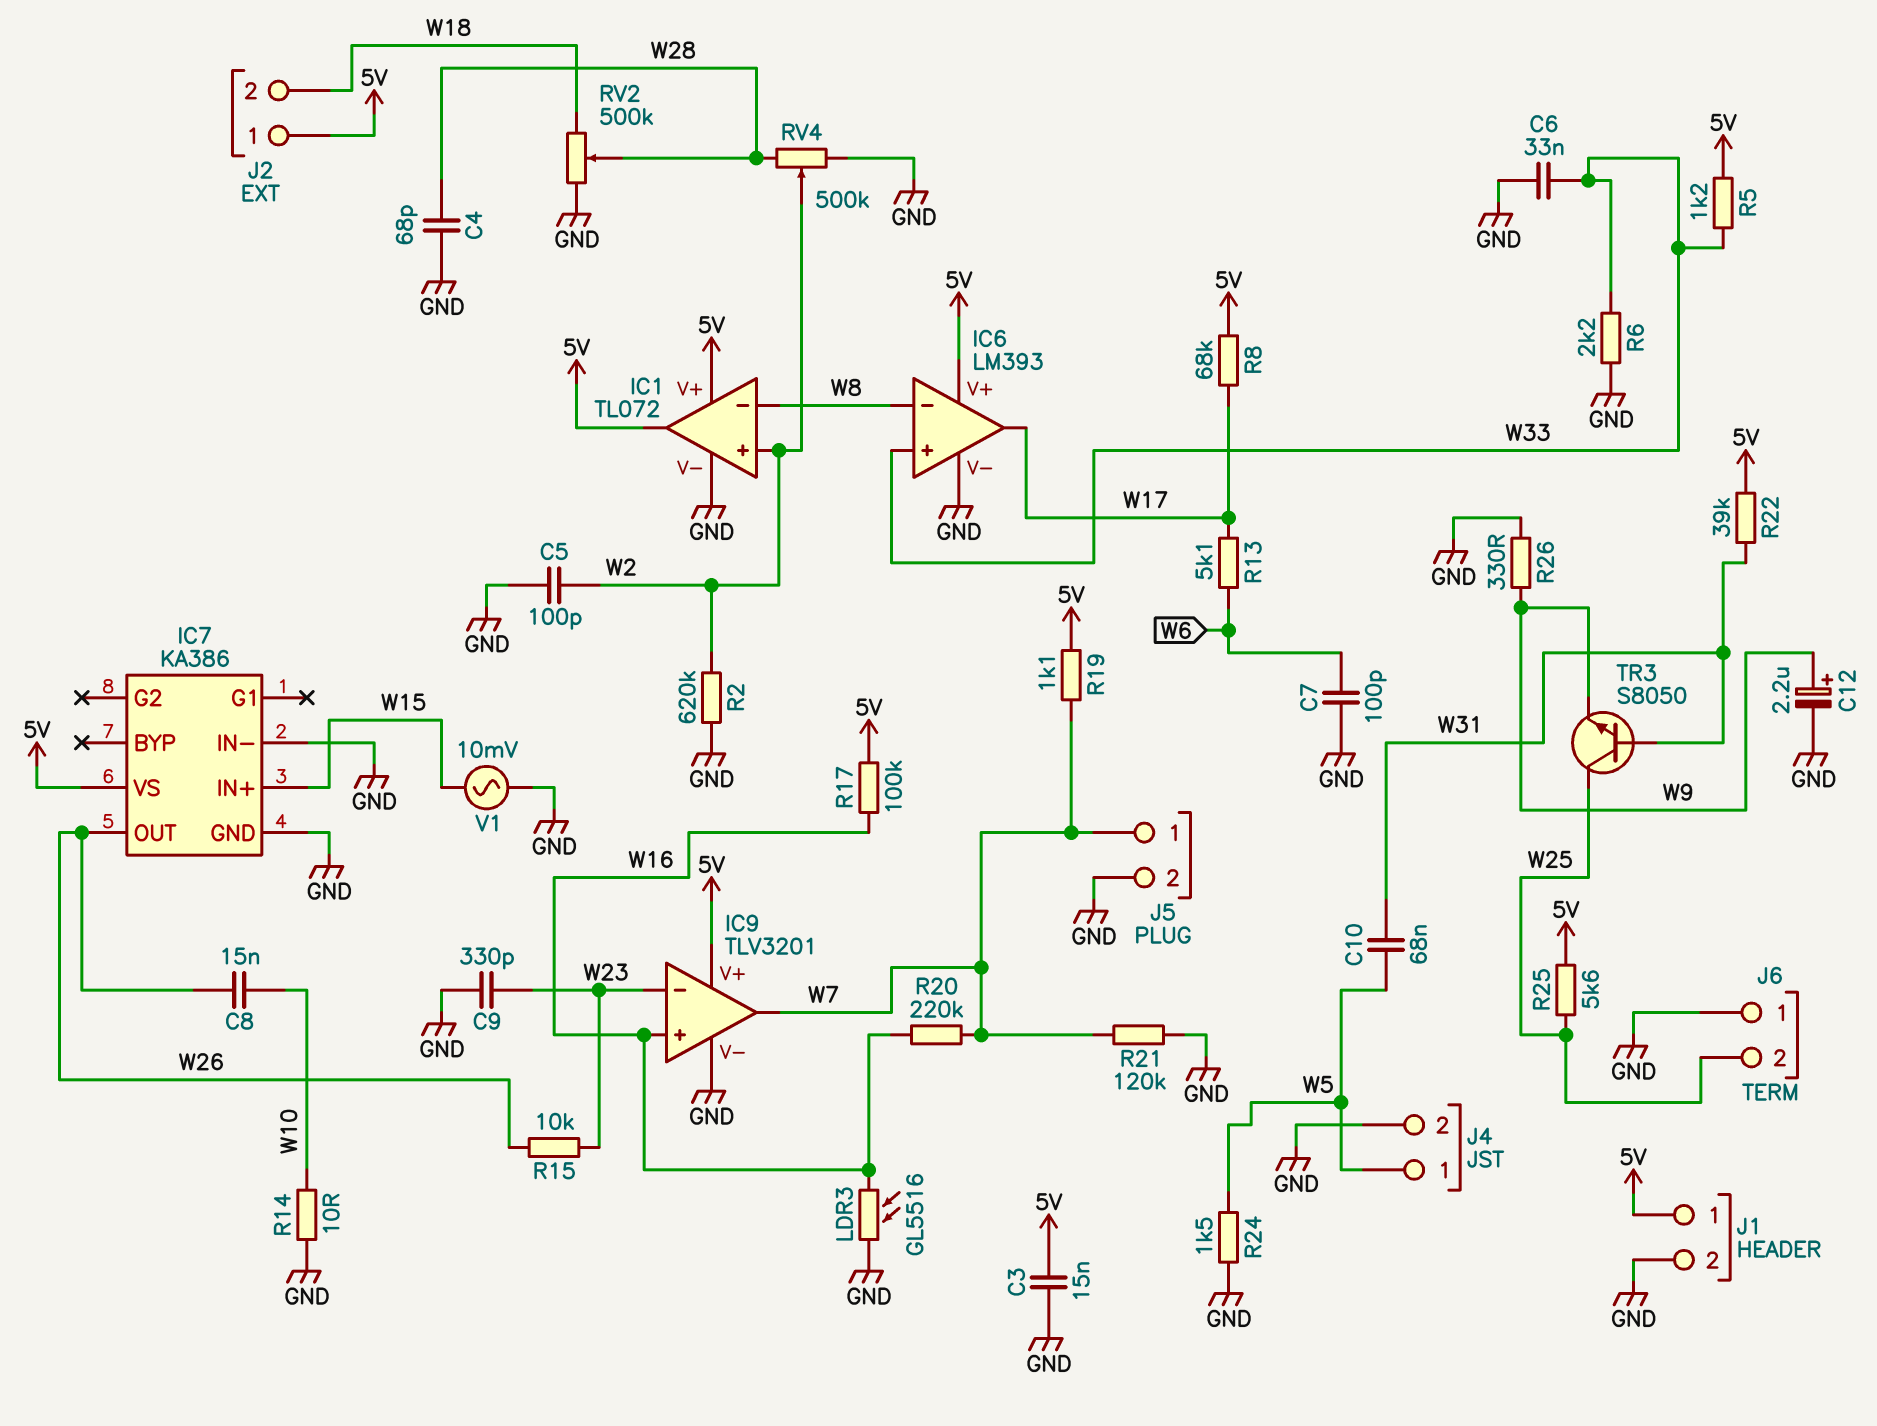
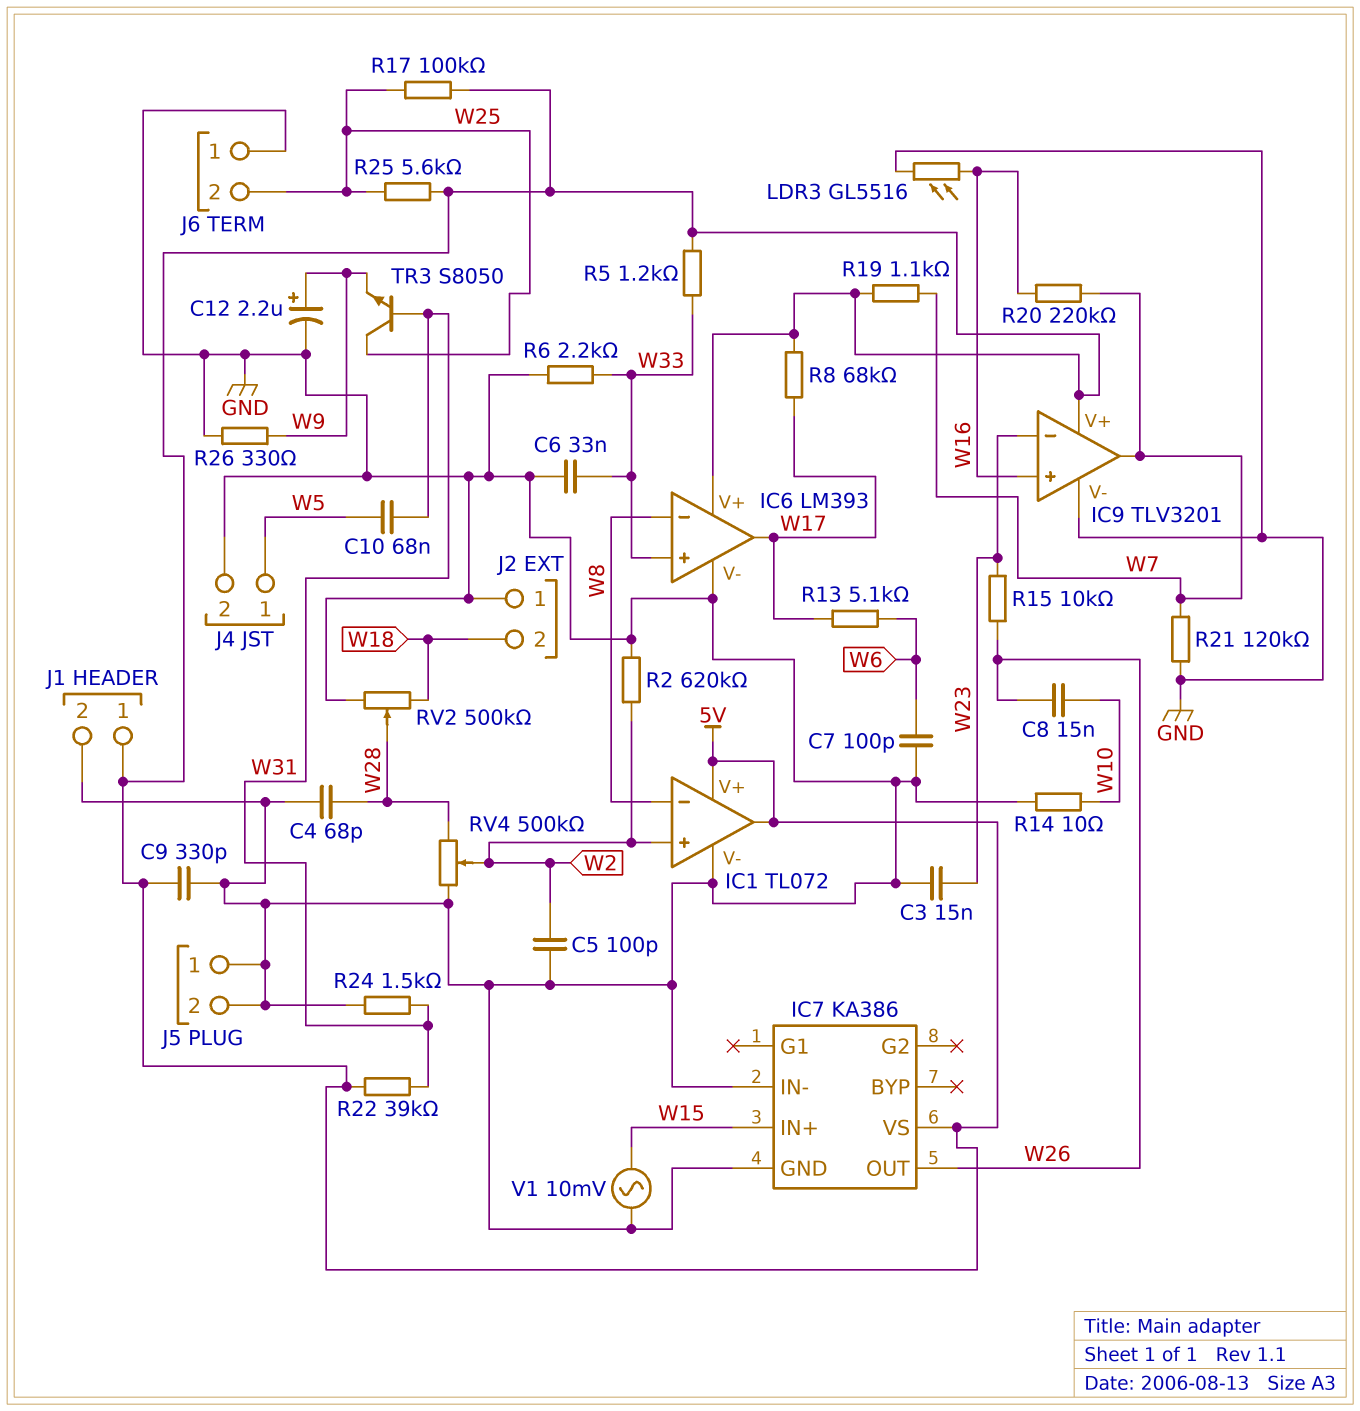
C3: 15nF (5V, GND) -> 15nF (GND, W23)
C9: 330pF (GND, W23) -> 330pF (5V, GND)
J2 pin 1: 5V -> GND
J5 pin 1: W7 -> GND
R17: 100k (5V, W16) -> 100k (5V, W25)
R24: 1.5k (GND, W5) -> 1.5k (GND, W31)

